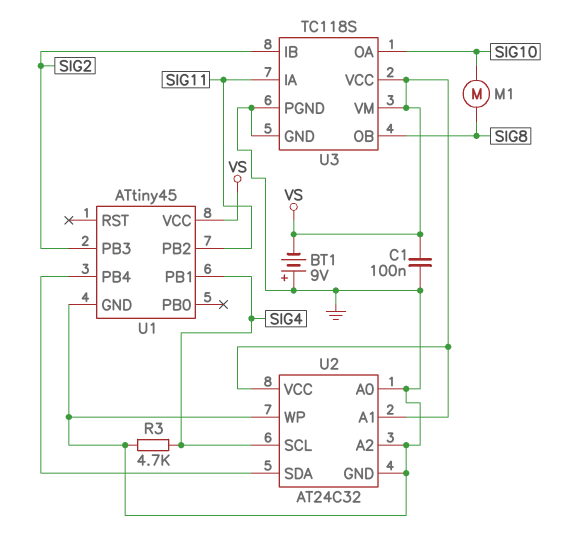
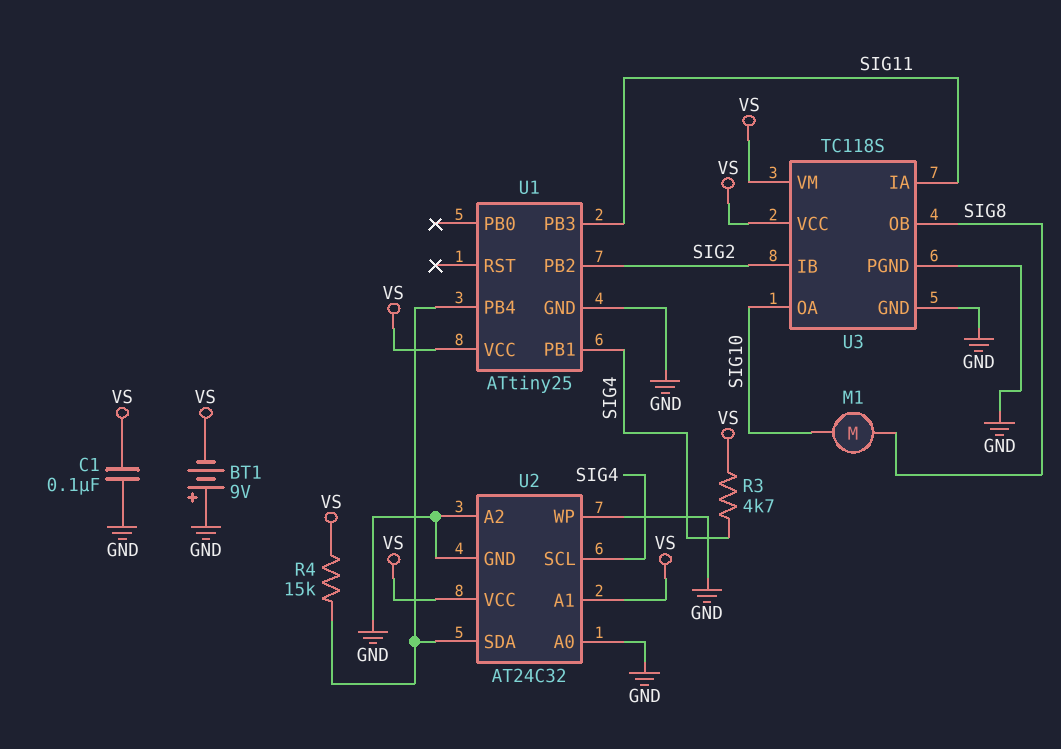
R3: 4.7k (GND, SIG4) -> 4.7k (SIG4, VS)
R4: none -> 15k (U1/PB4, VS)
U1: ATtiny45 -> ATtiny25
U1 pin PB2: SIG11 -> SIG2
U1 pin PB3: SIG2 -> SIG11

